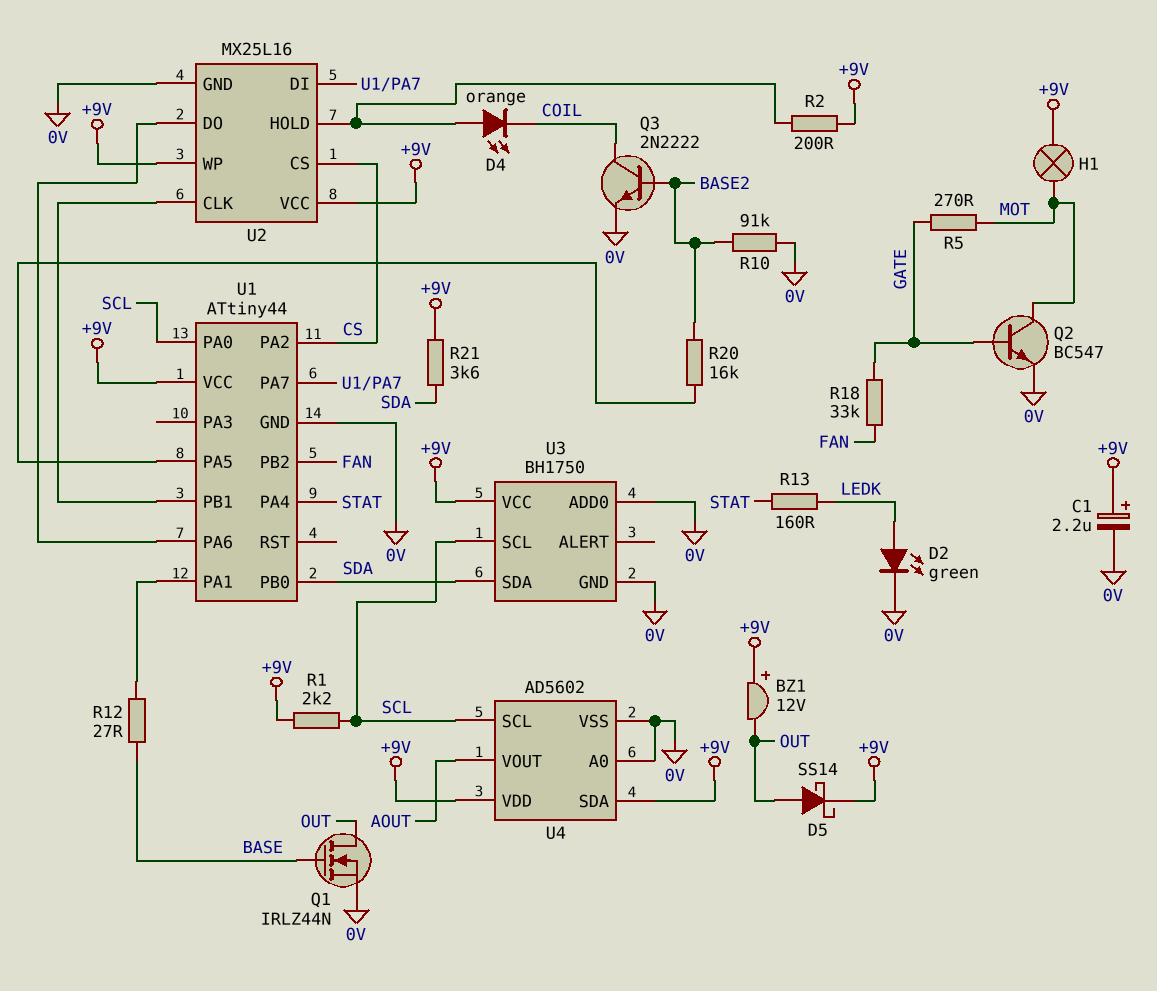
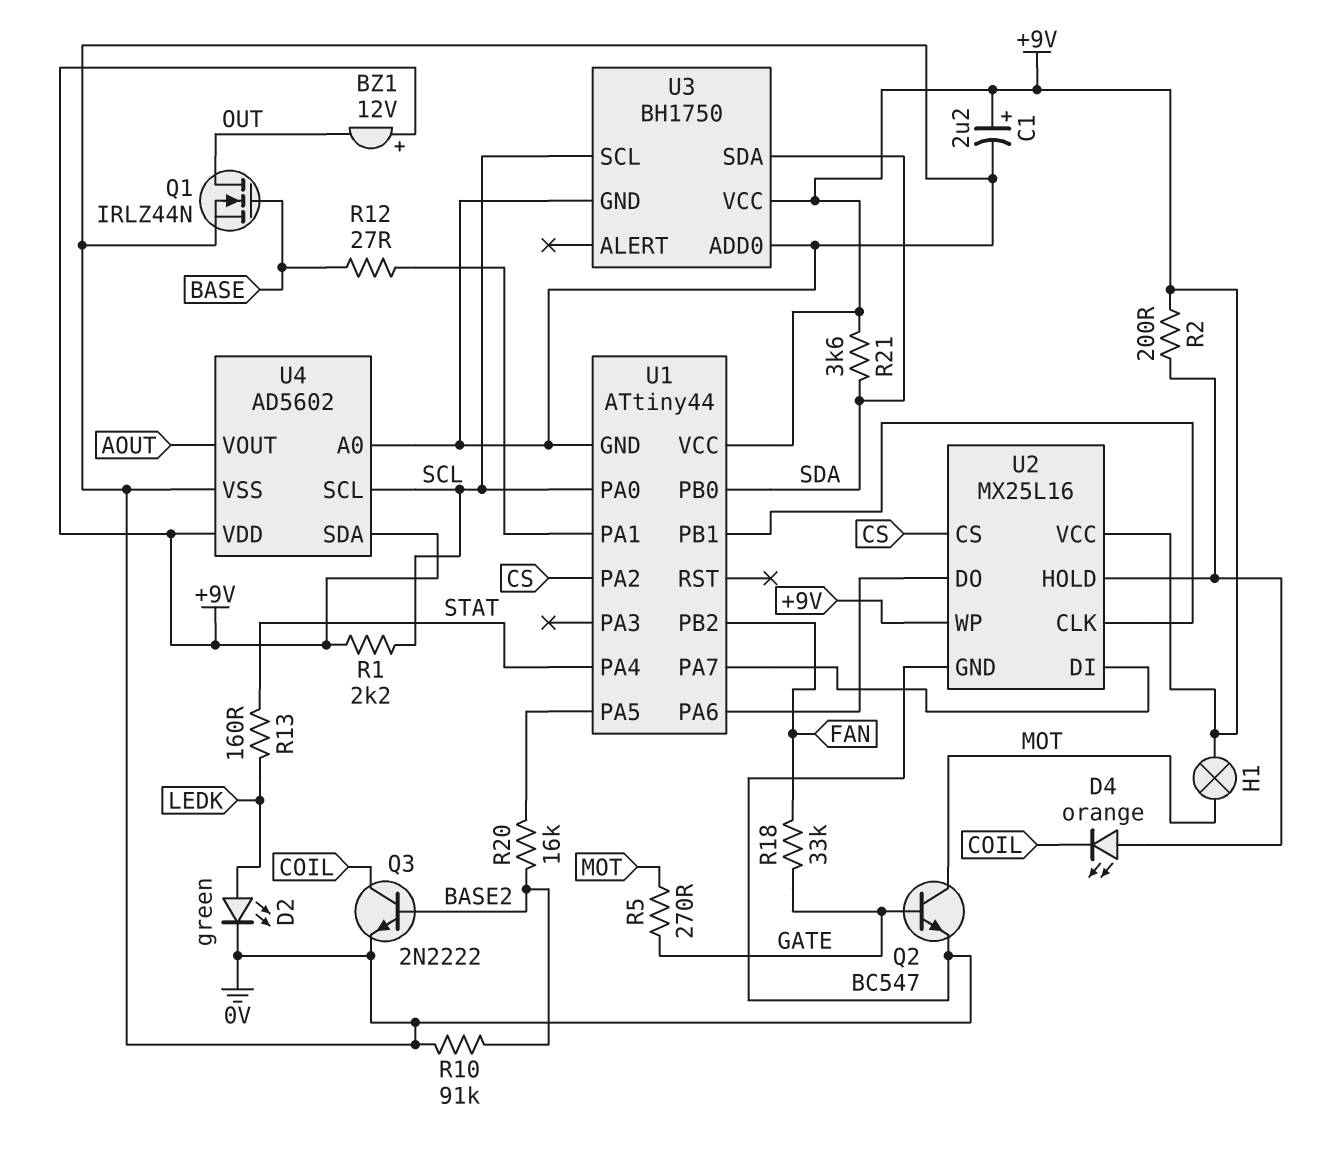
D5: schottky SS14 (A OUT, K +9V) -> none

